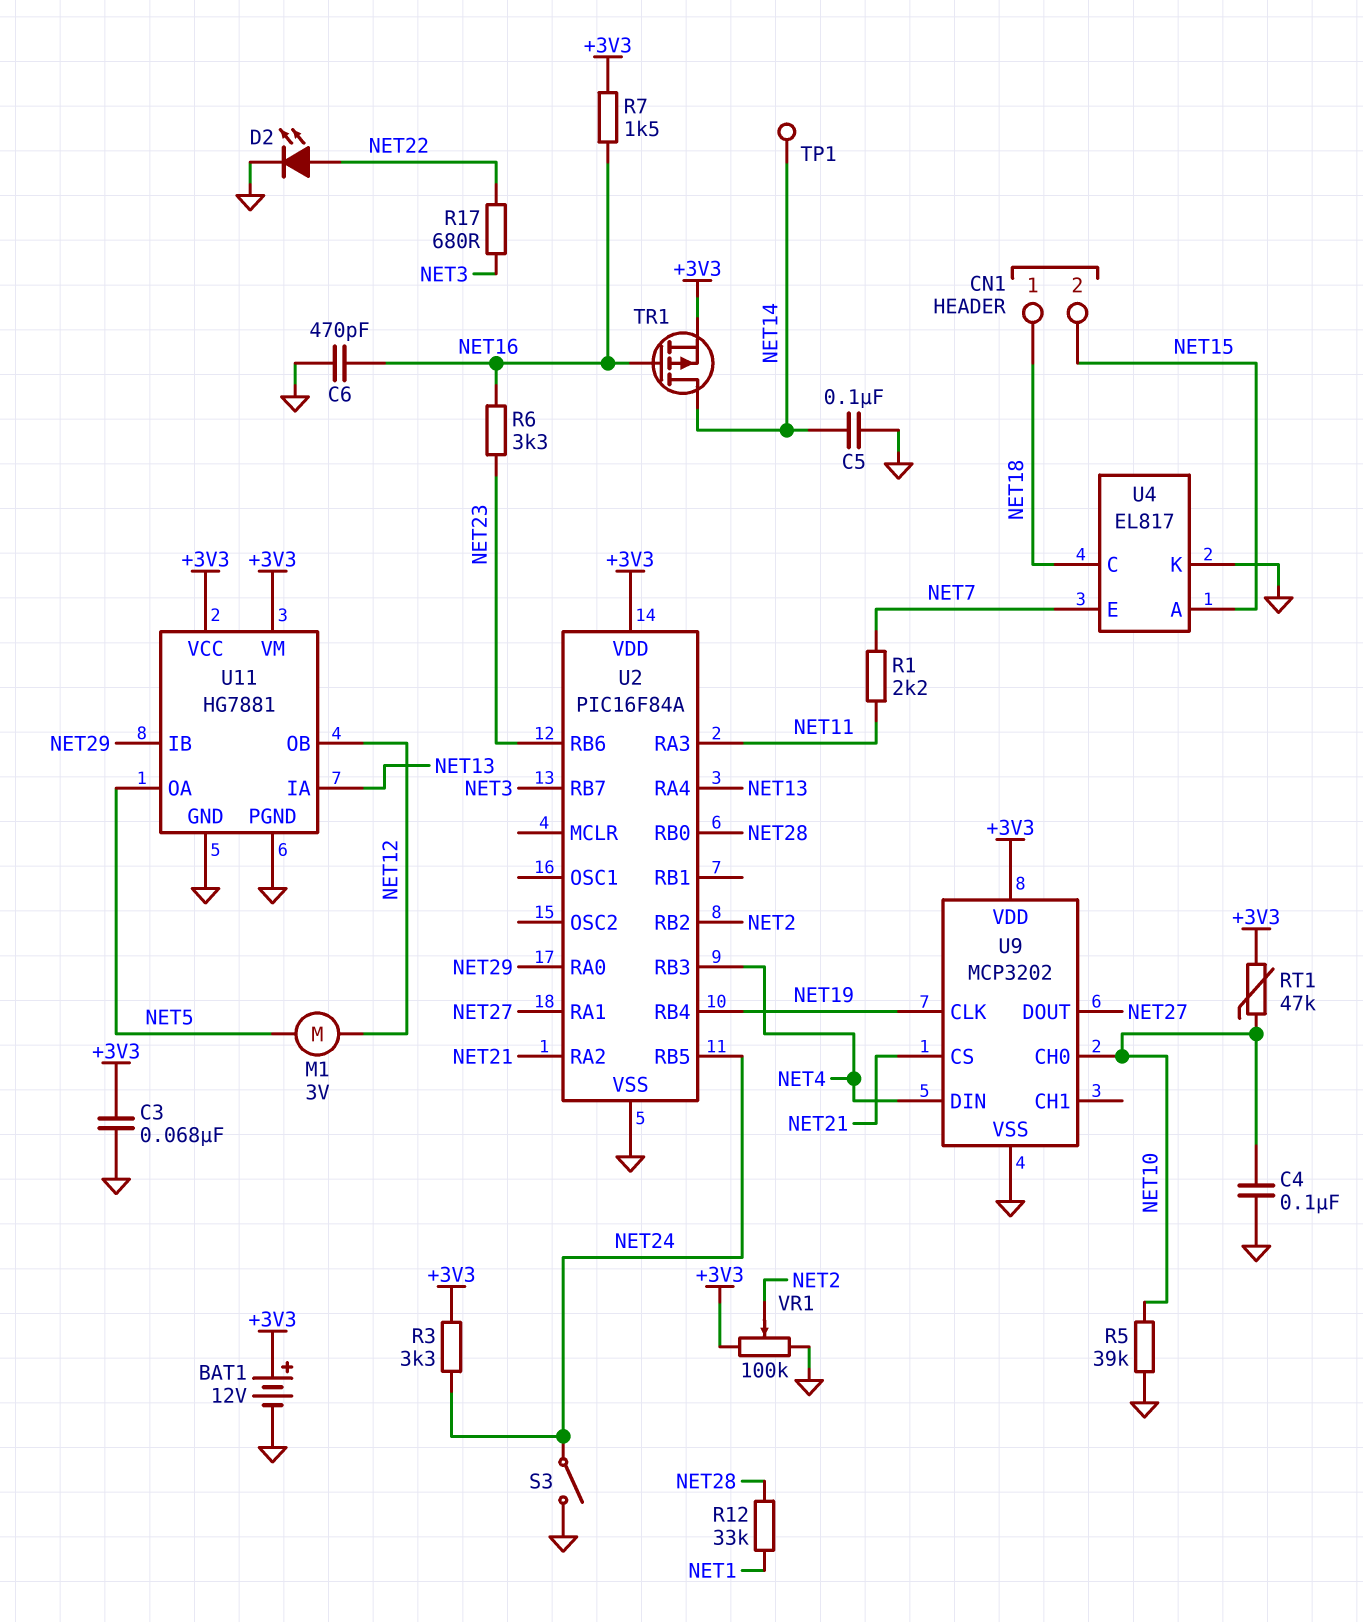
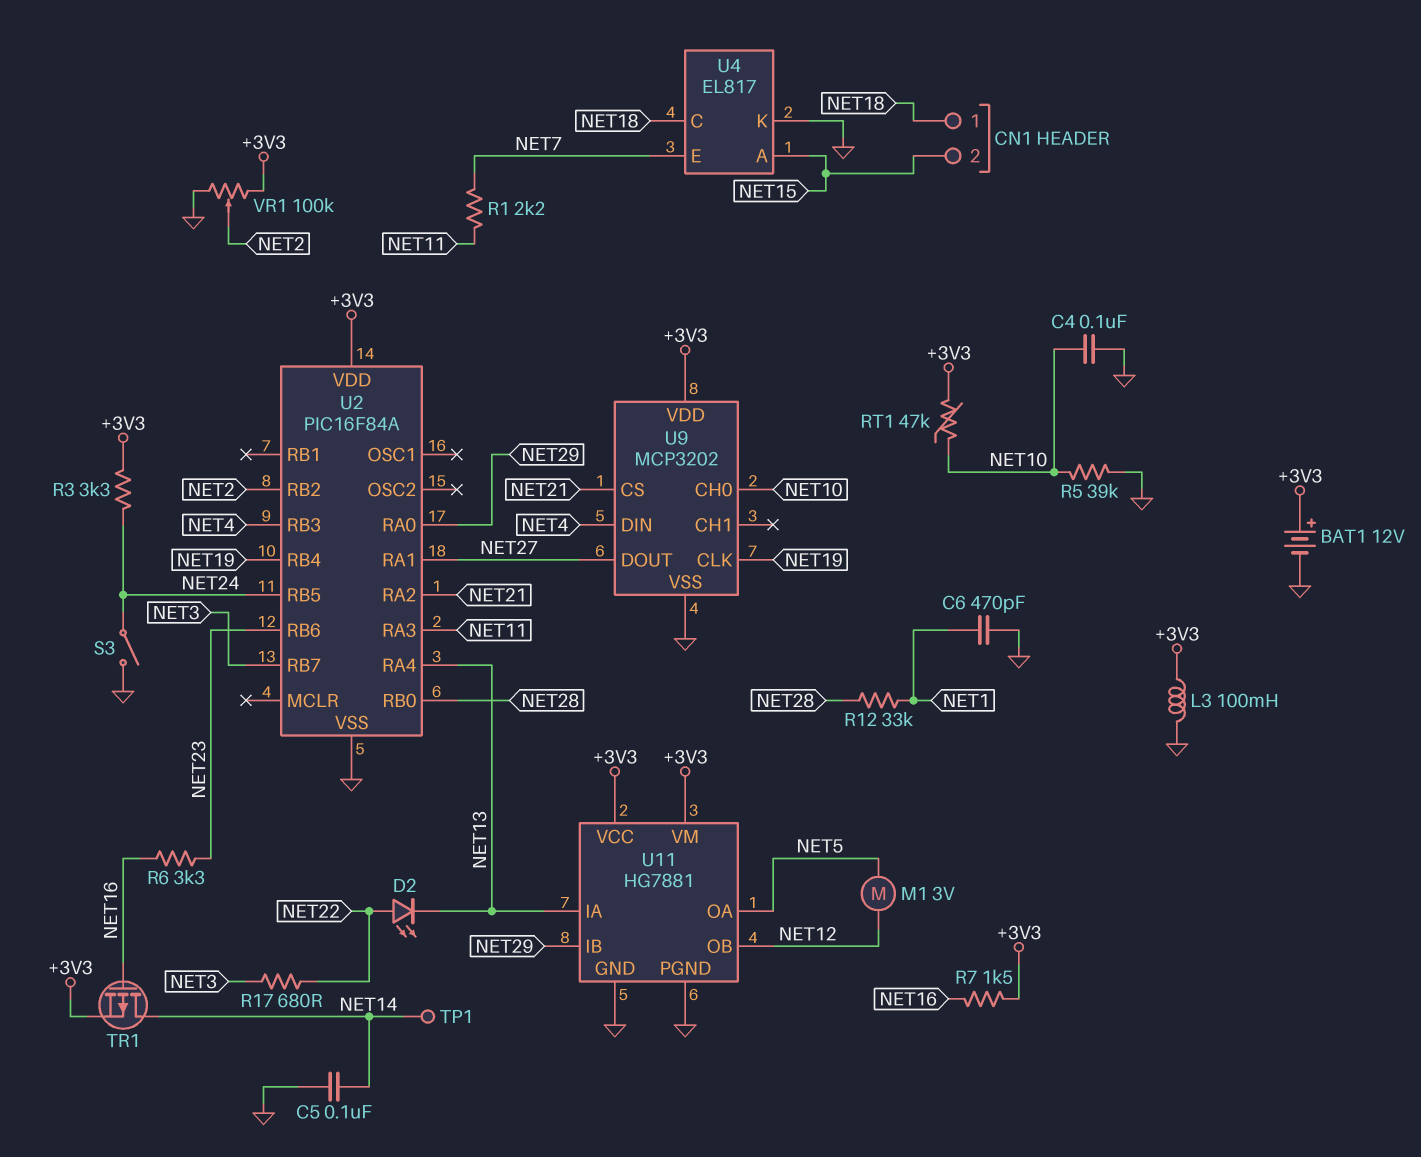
C3: 68nF (+3V3, GND) -> none
C6: 470pF (GND, NET16) -> 470pF (GND, NET1)
D2: LED (A NET22, K GND) -> LED (A NET22, K NET13)
L3: none -> 100mH (+3V3, GND)

